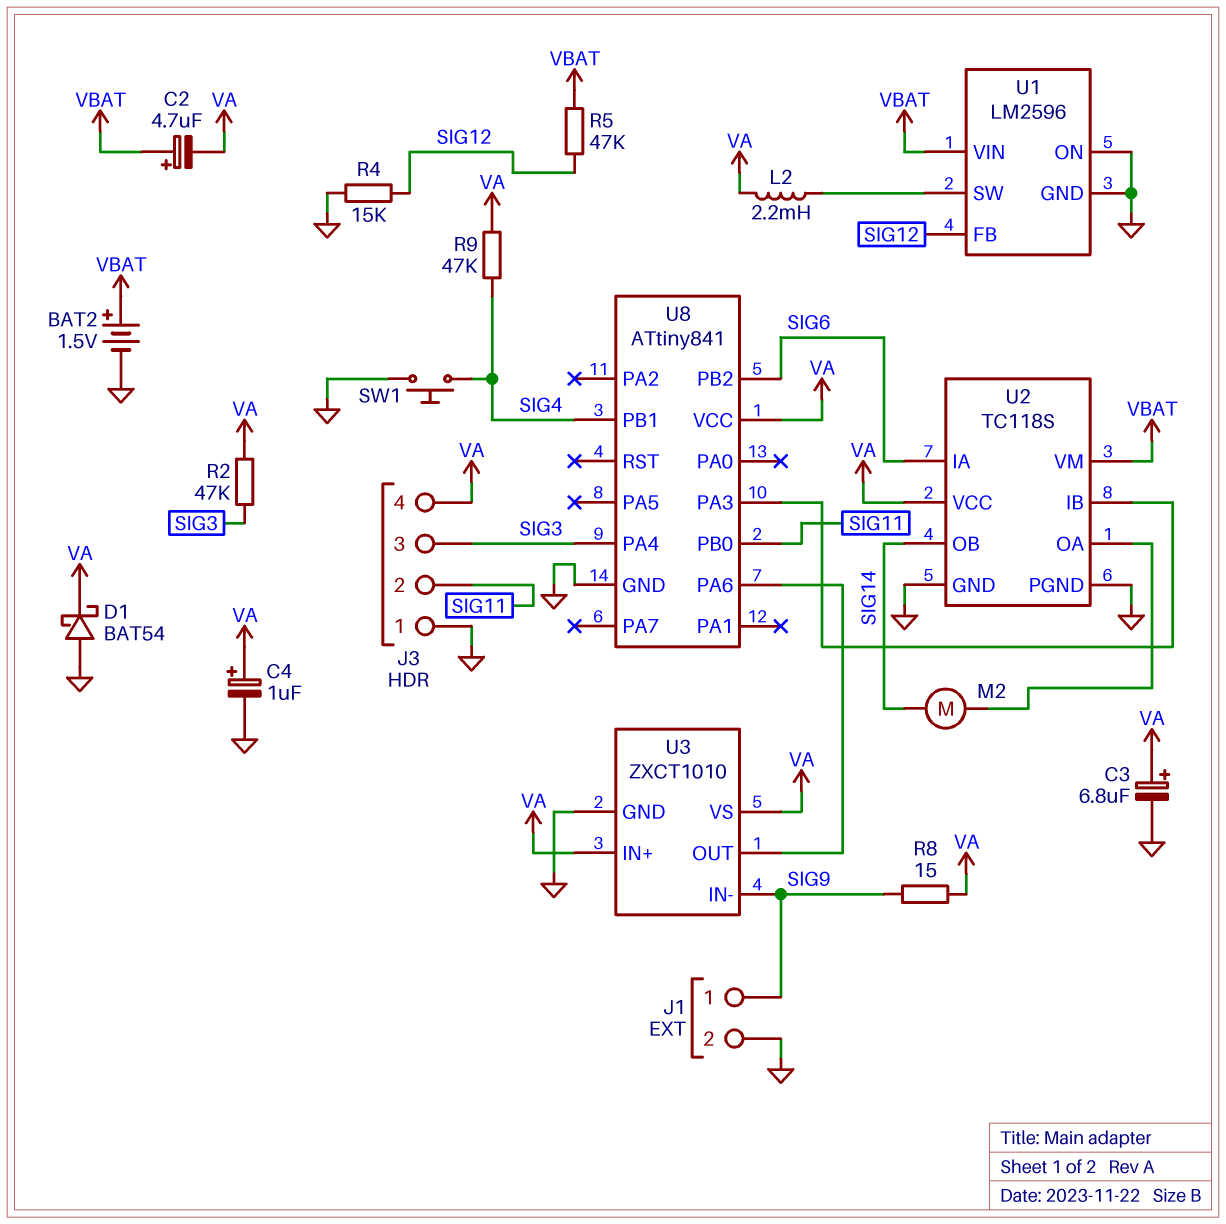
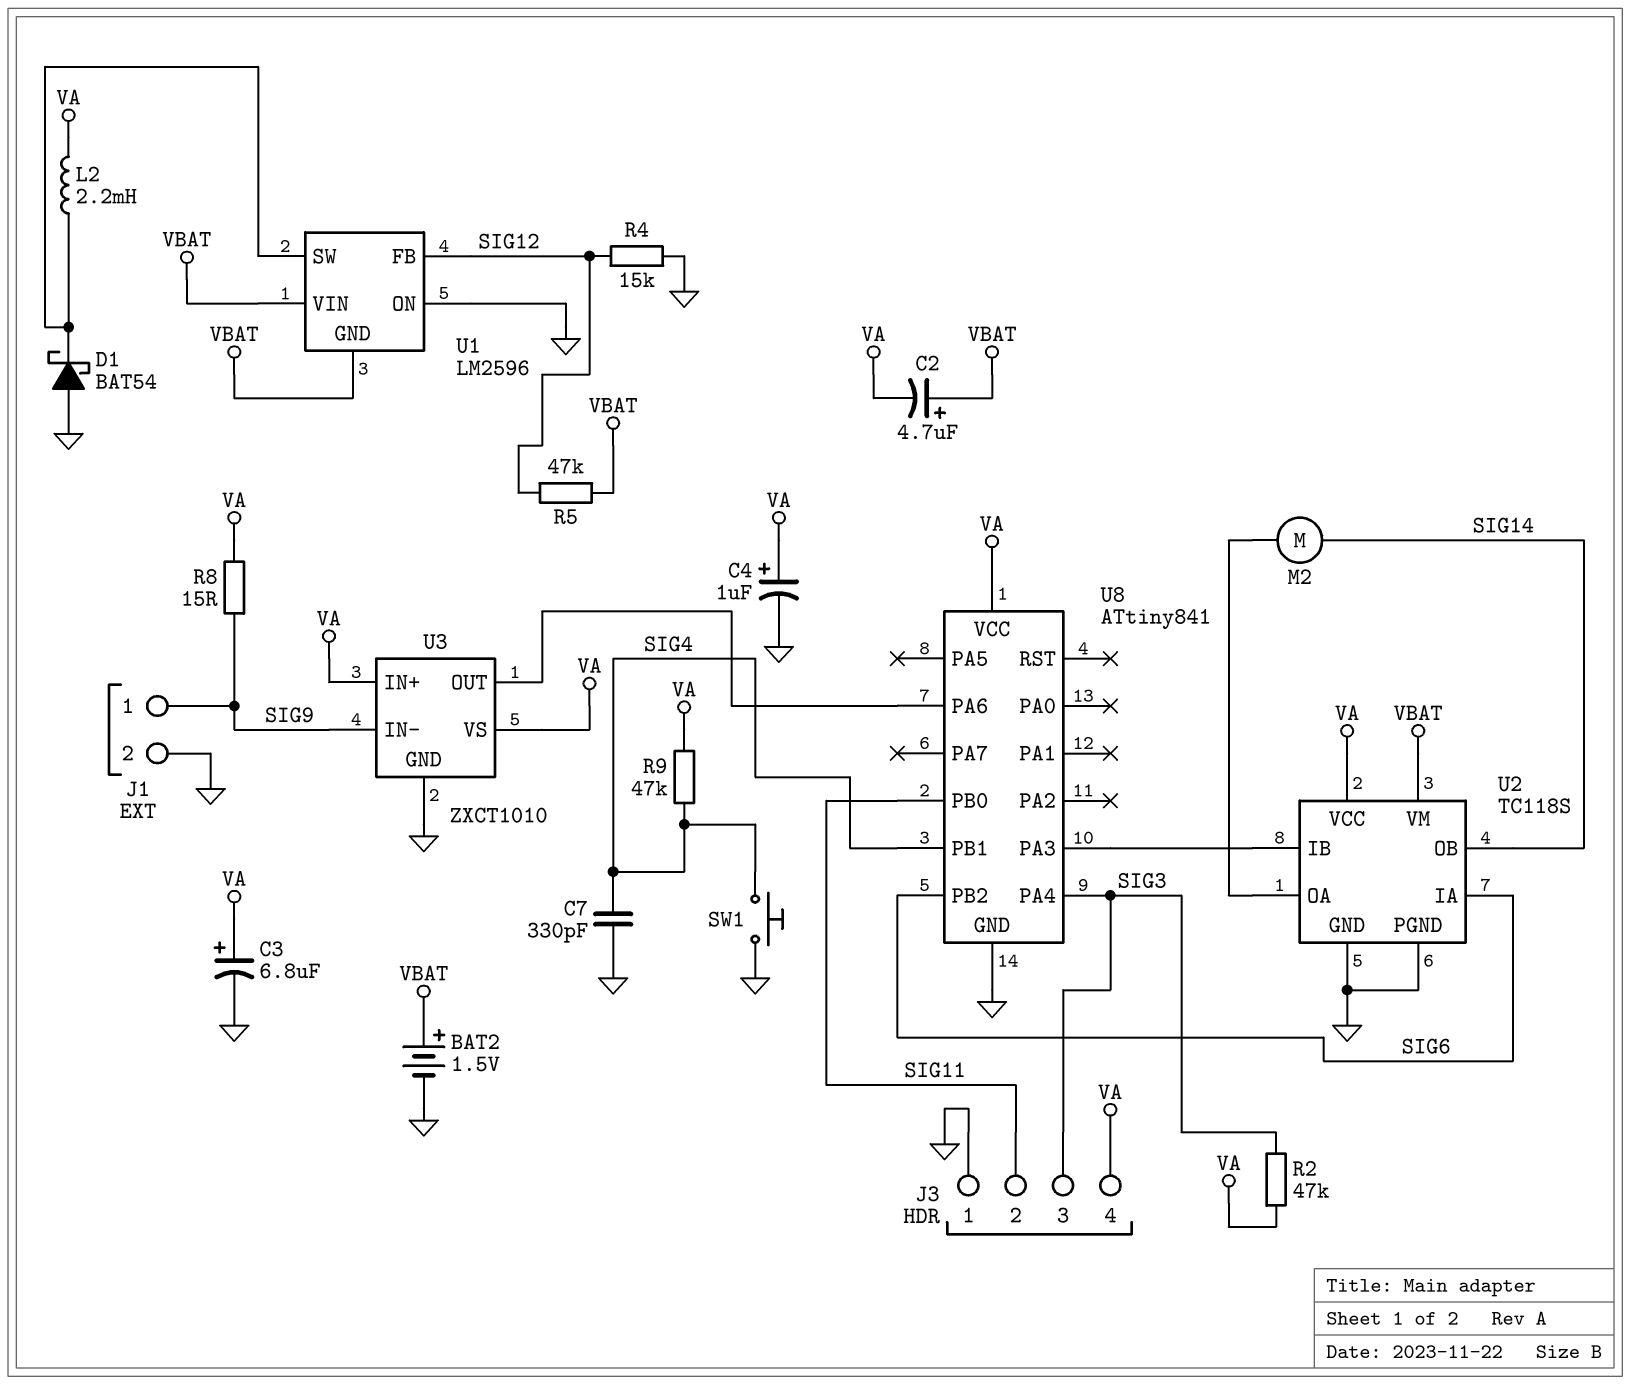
C7: none -> 330pF (GND, SIG4)
D1: schottky BAT54 (A GND, K VA) -> schottky BAT54 (A GND, K U1/SW)
U1 pin GND: GND -> VBAT

